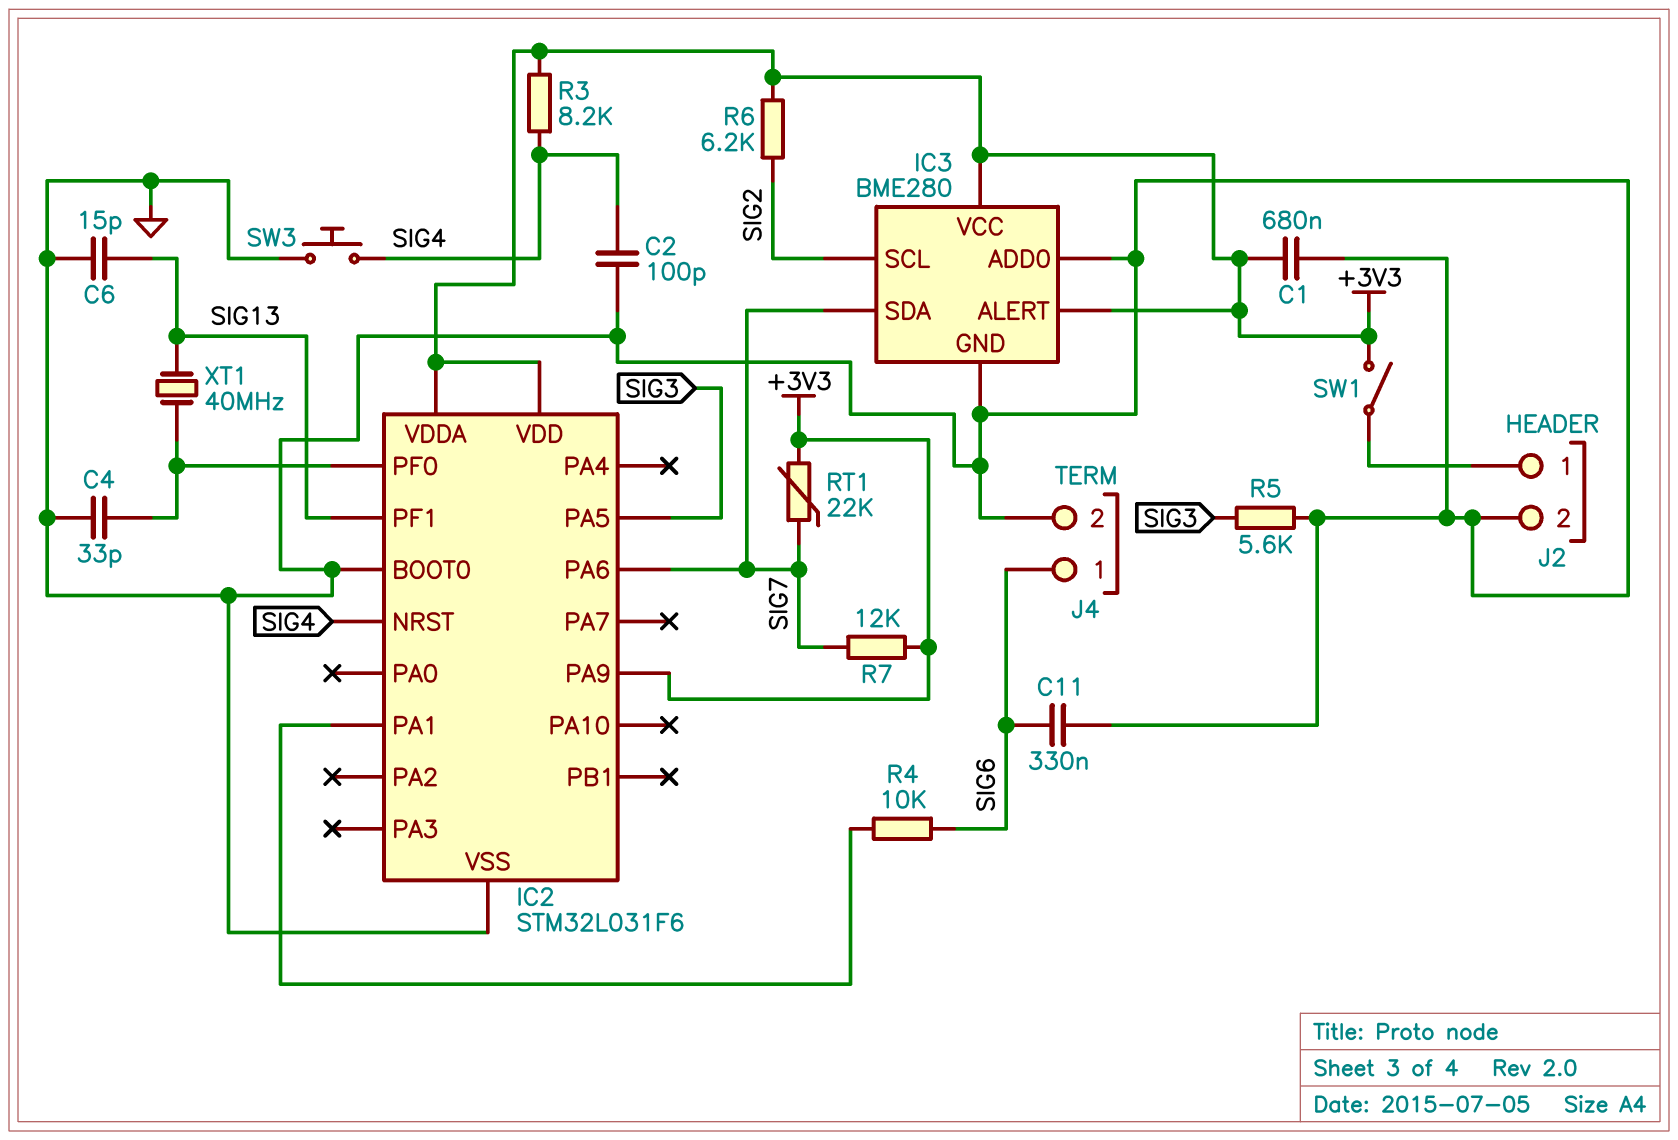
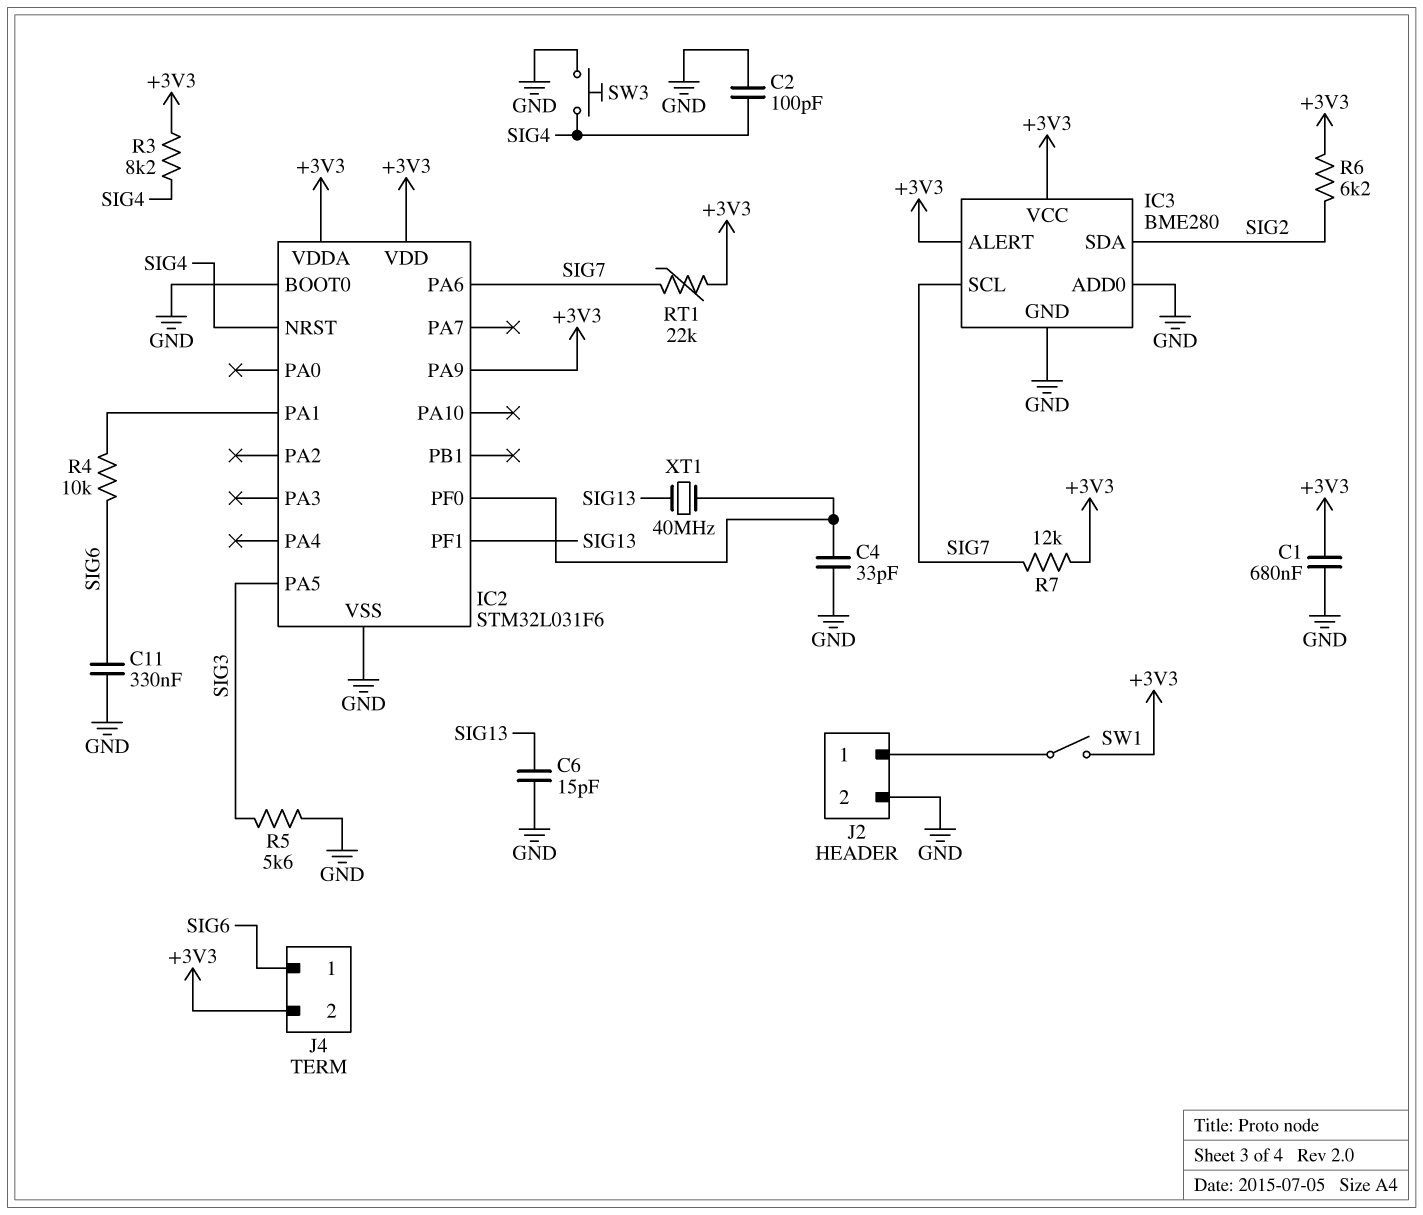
IC3 pin SCL: SIG2 -> SIG7
IC3 pin SDA: SIG7 -> SIG2
J4 pin 2: GND -> +3V3

